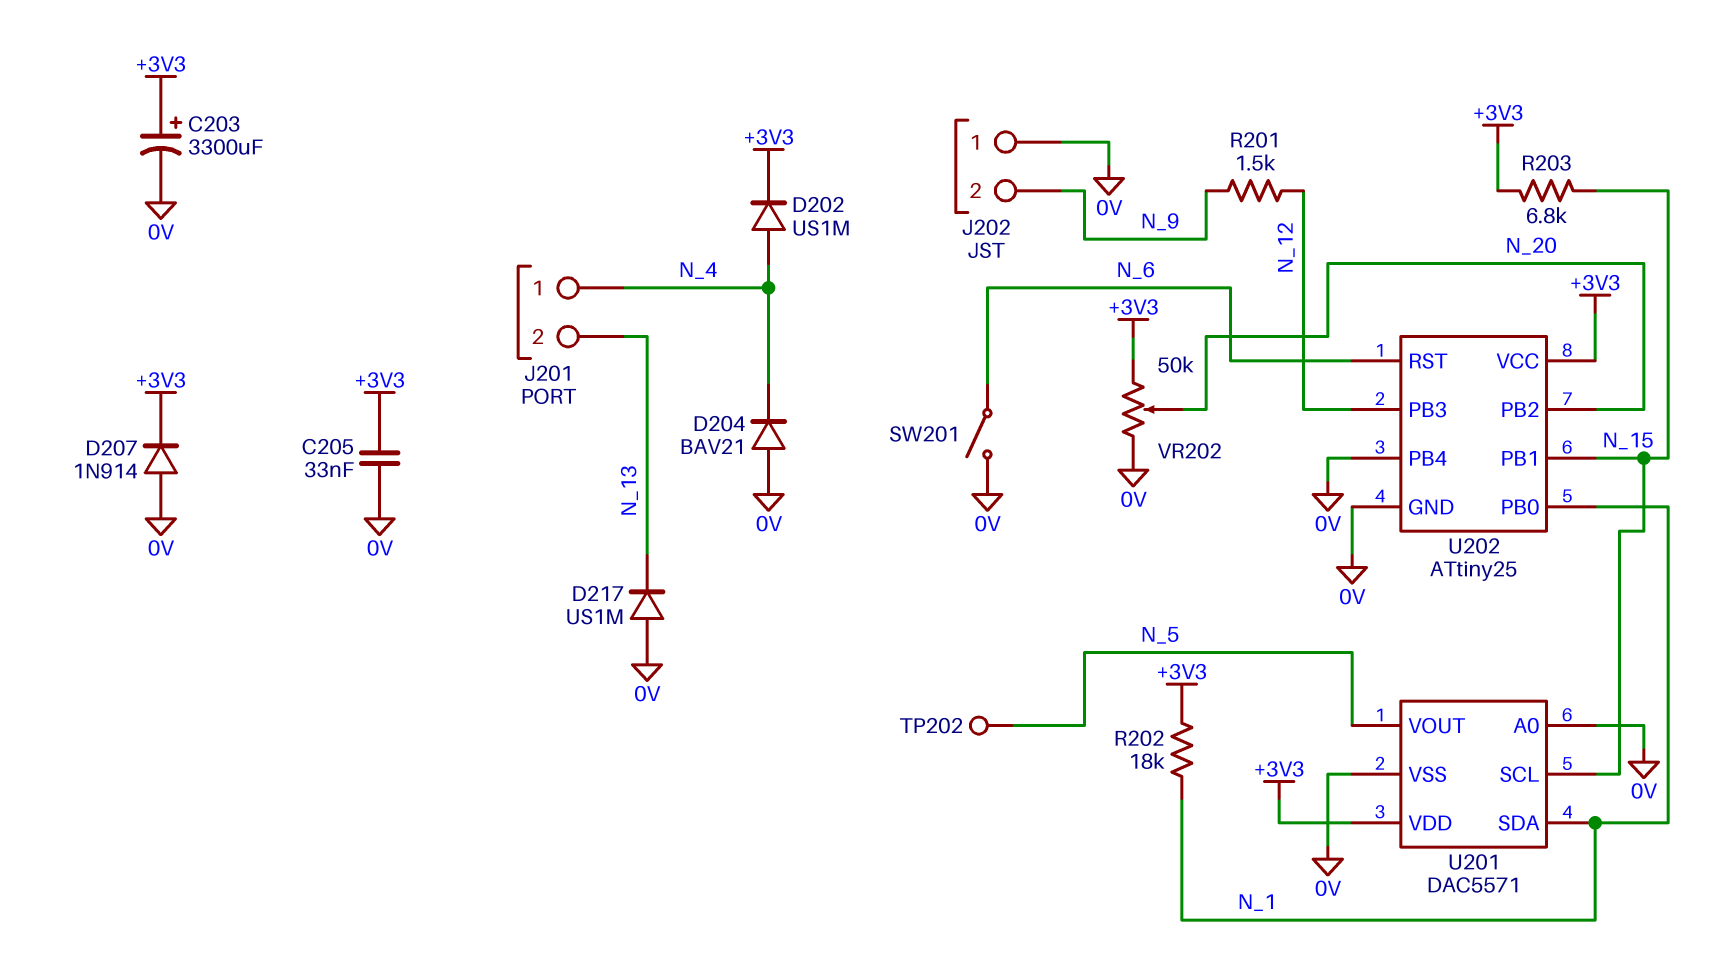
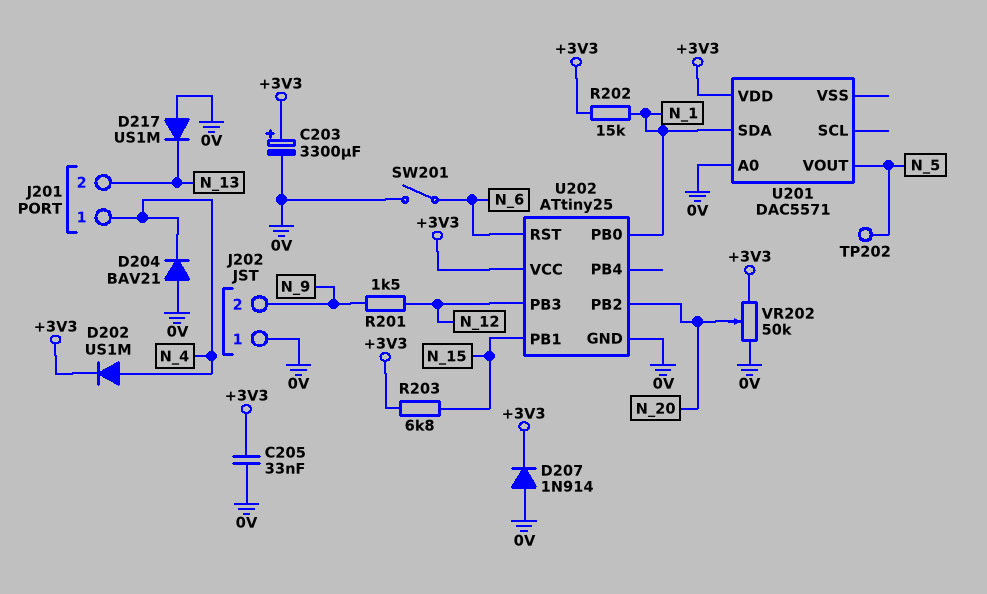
R202: 18k (+3V3, N_1) -> 15k (+3V3, N_1)
U201 pin SCL: N_15 -> none
U201 pin VSS: 0V -> none
U202 pin PB4: 0V -> none

